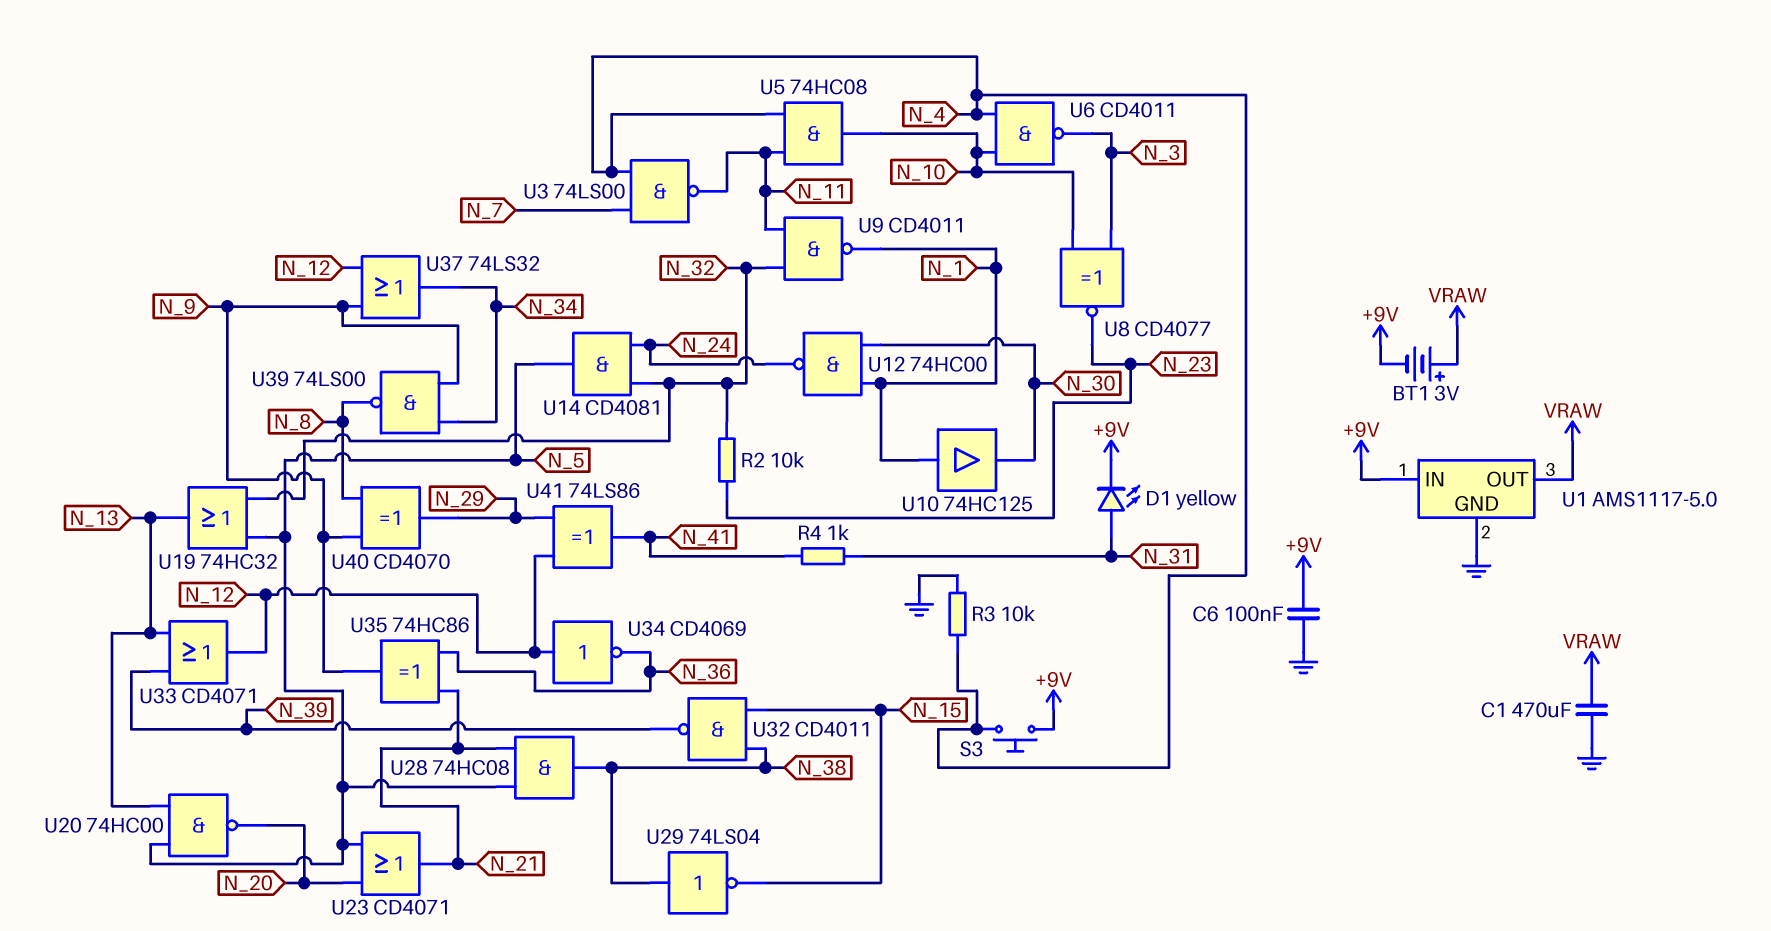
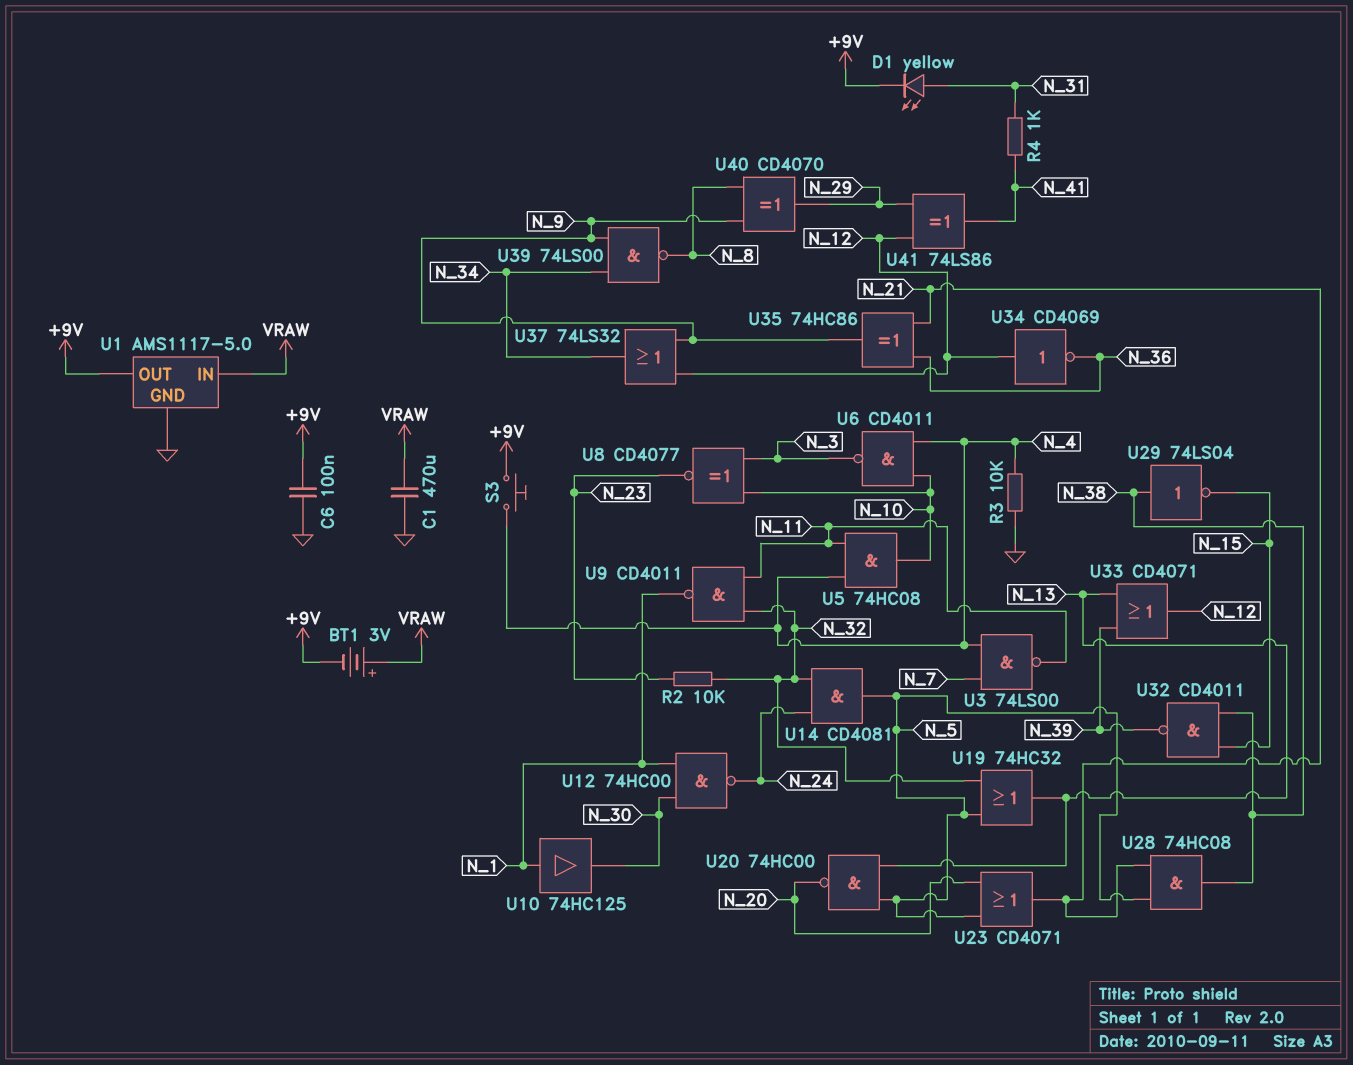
U1 pin IN: +9V -> VRAW
U1 pin OUT: VRAW -> +9V

